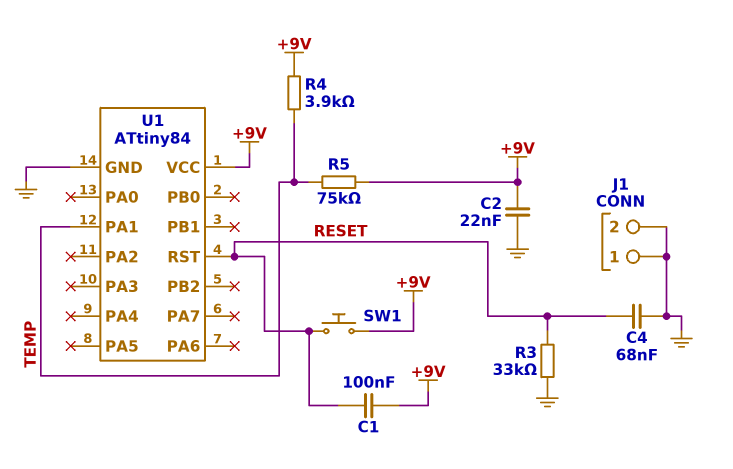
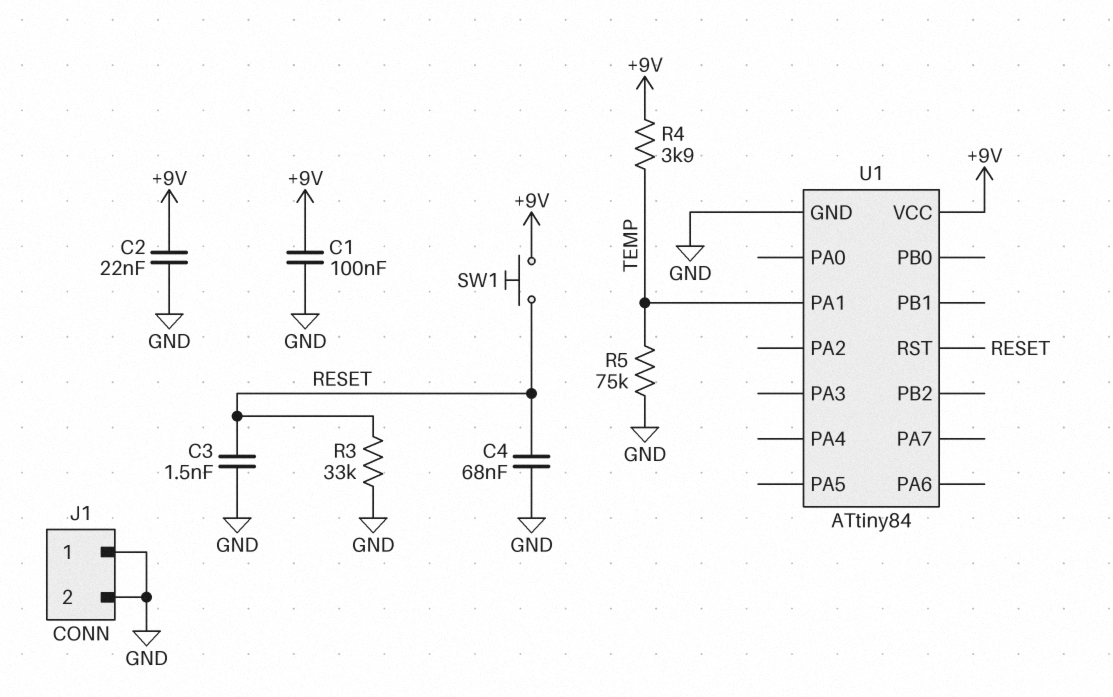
C1: 100nF (+9V, RESET) -> 100nF (+9V, GND)
C3: none -> 1.5nF (GND, RESET)
R5: 75k (+9V, TEMP) -> 75k (GND, TEMP)

